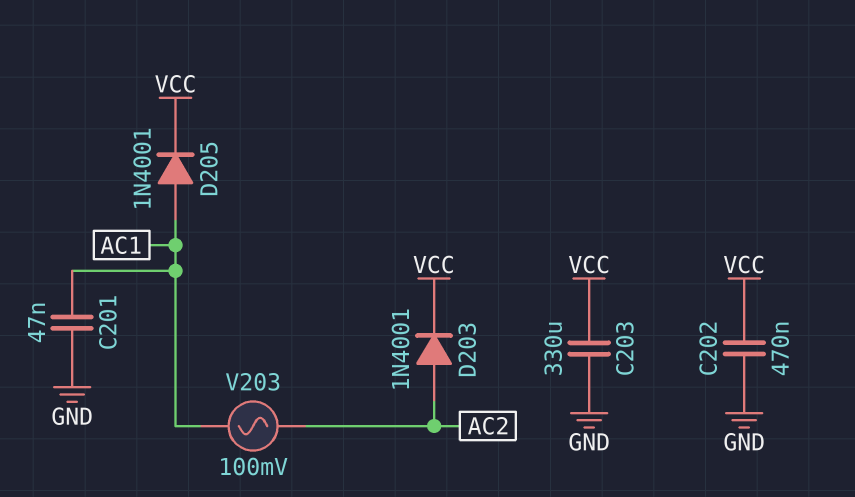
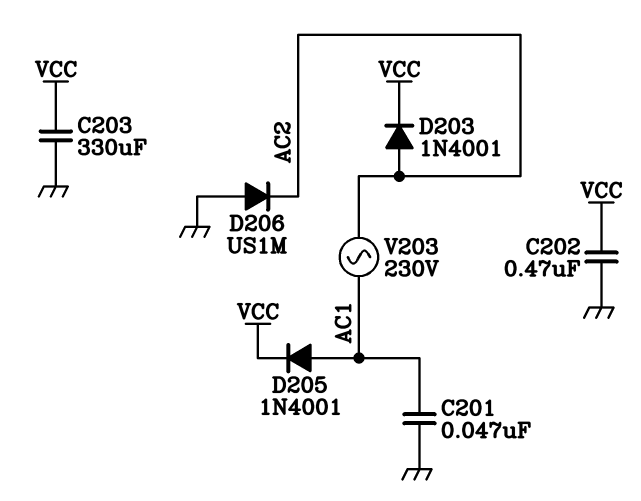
D206: none -> diode US1M (A GND, K AC2)
V203: AC 100mV (AC1, AC2) -> AC 230V (AC1, AC2)

